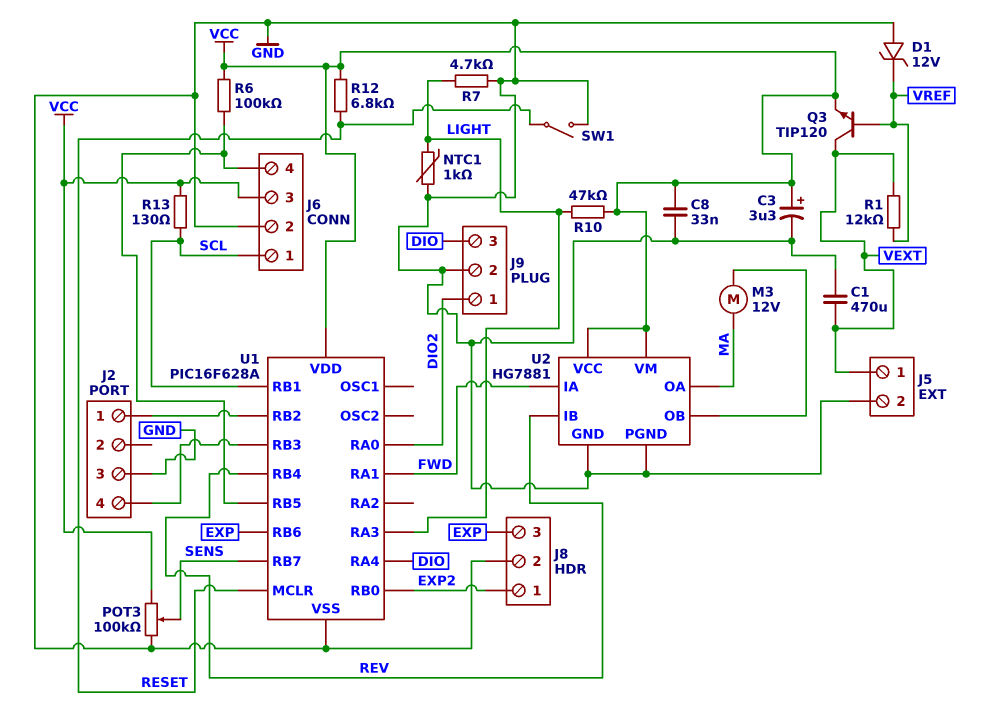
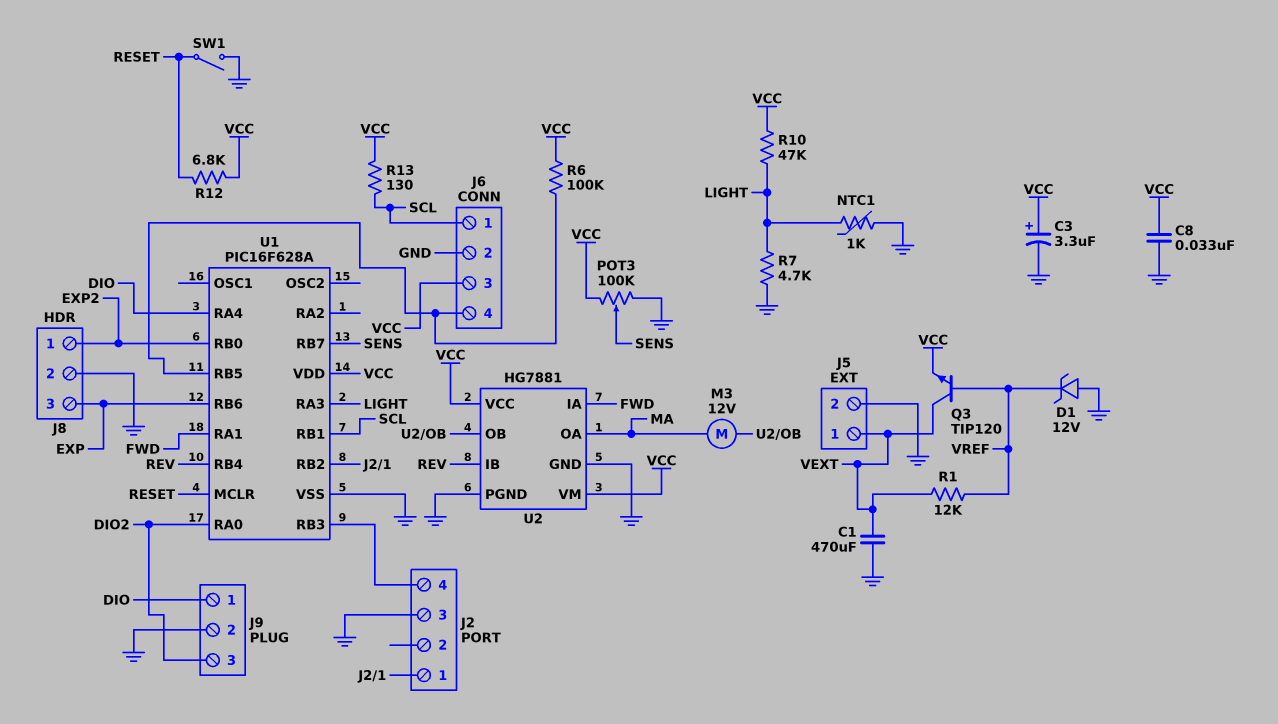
J9 pin 1: DIO2 -> DIO
J9 pin 3: DIO -> DIO2

